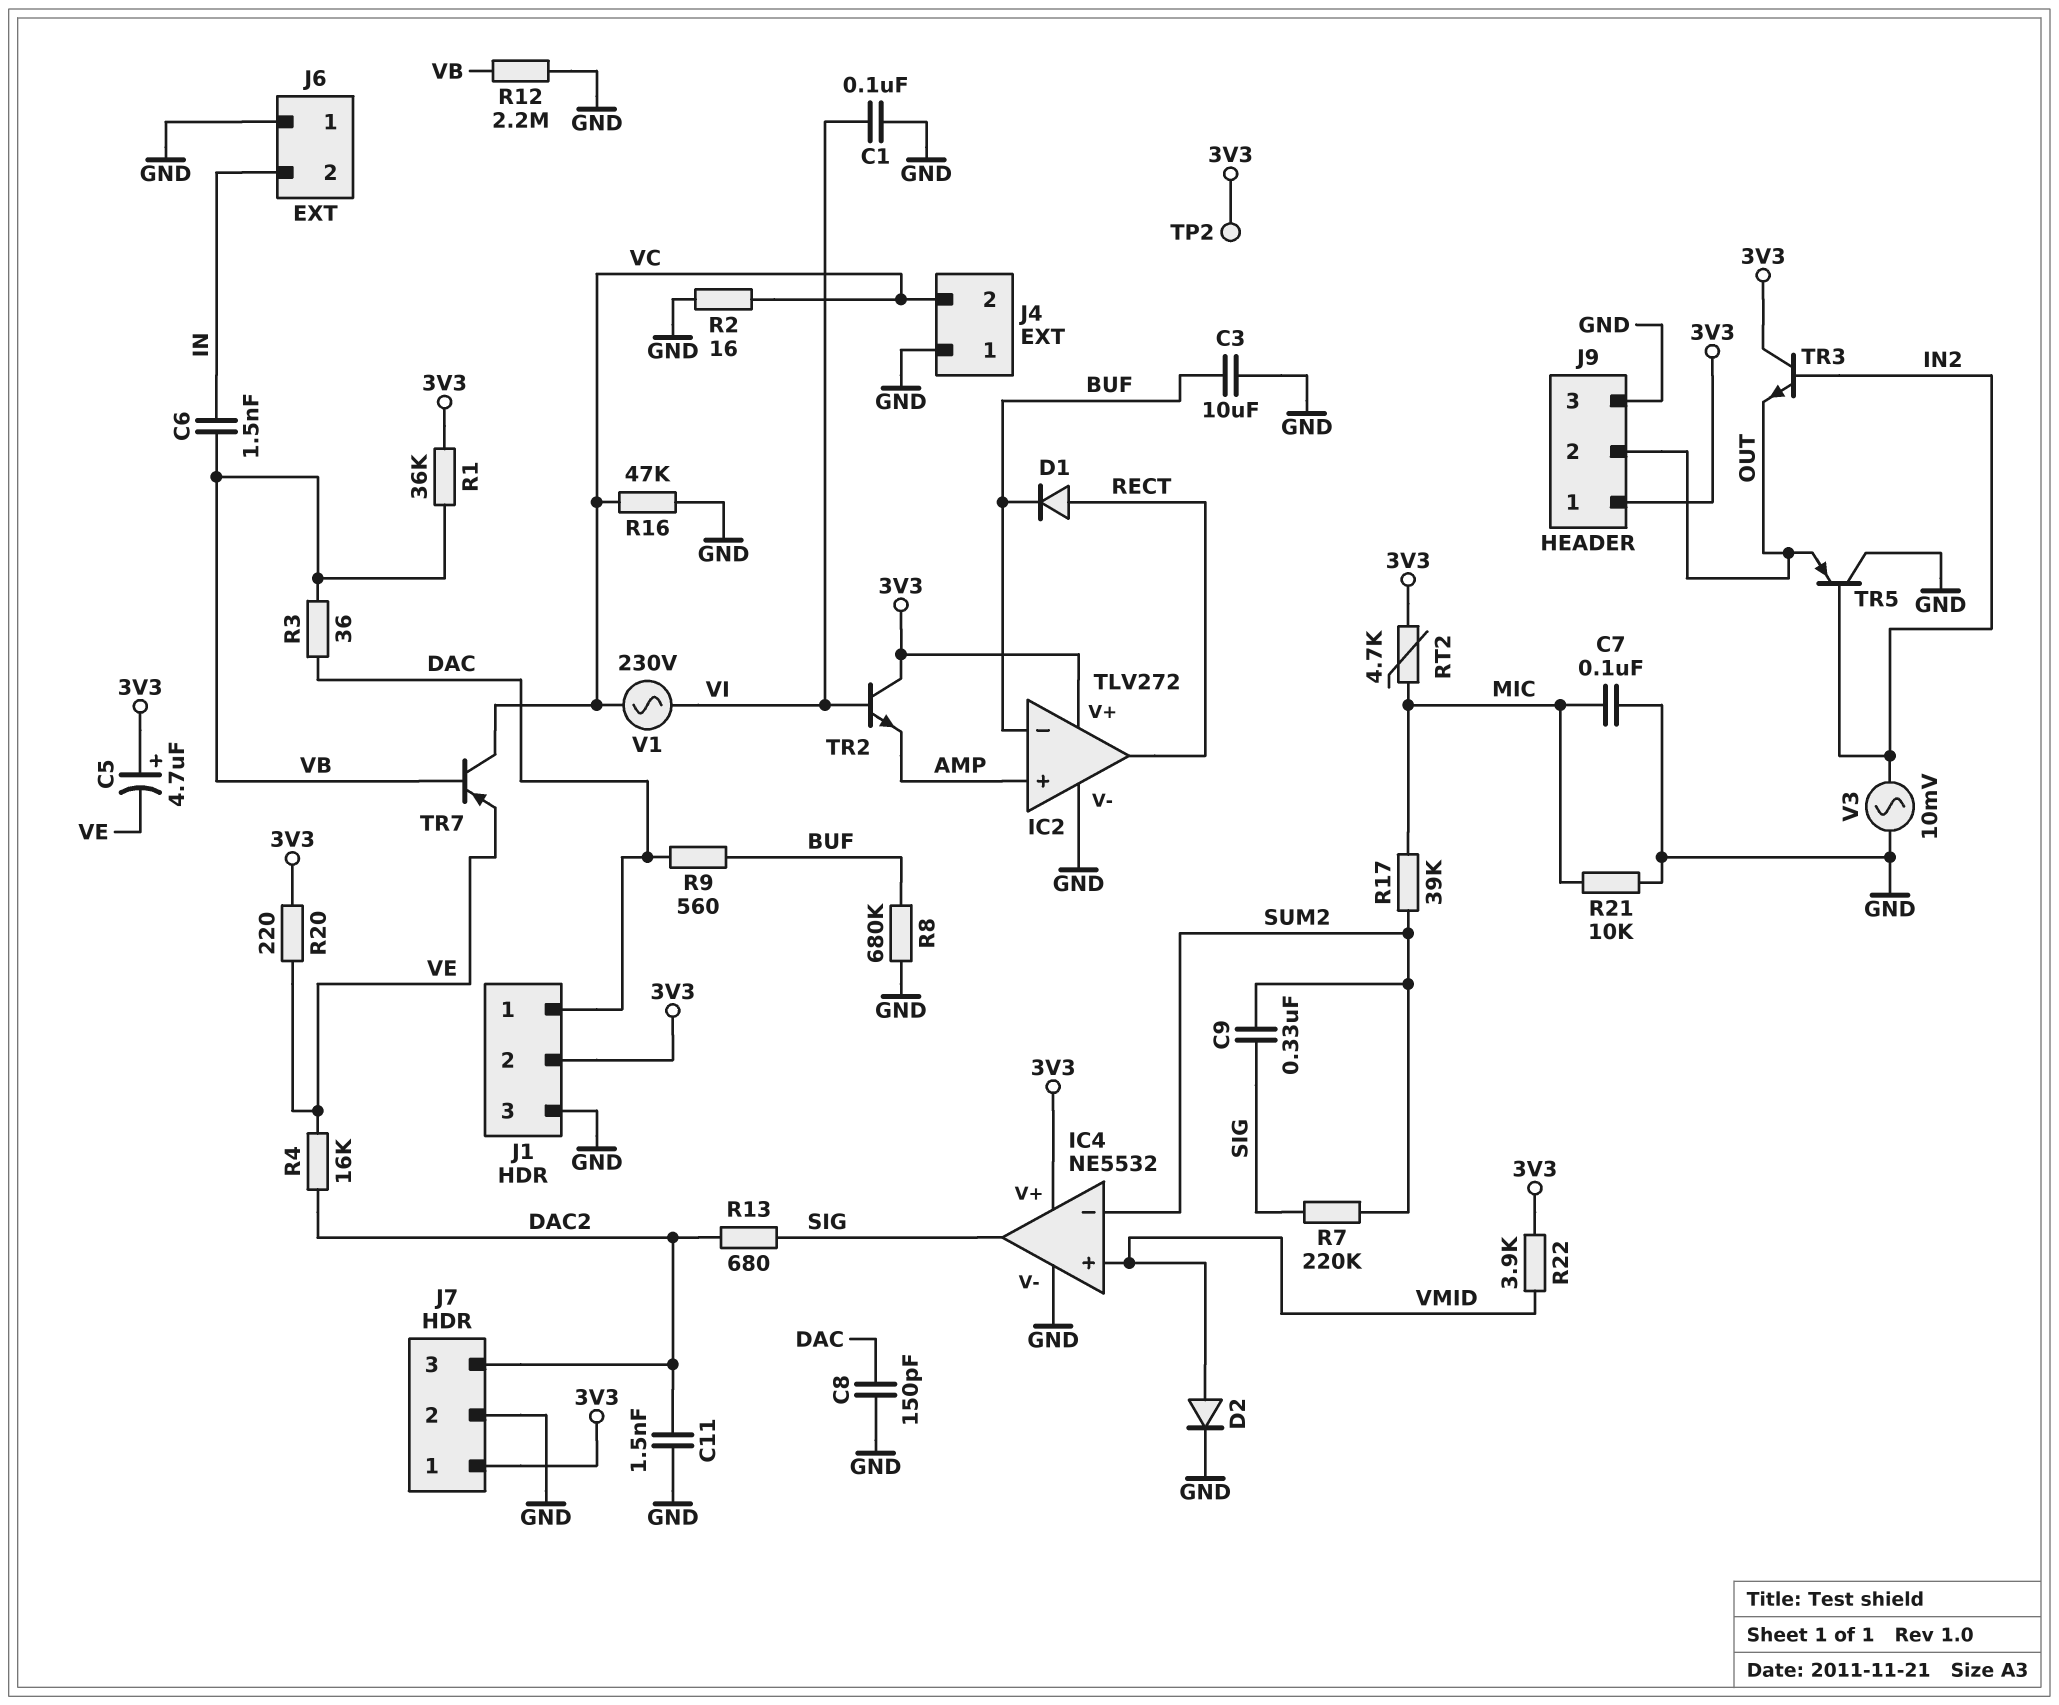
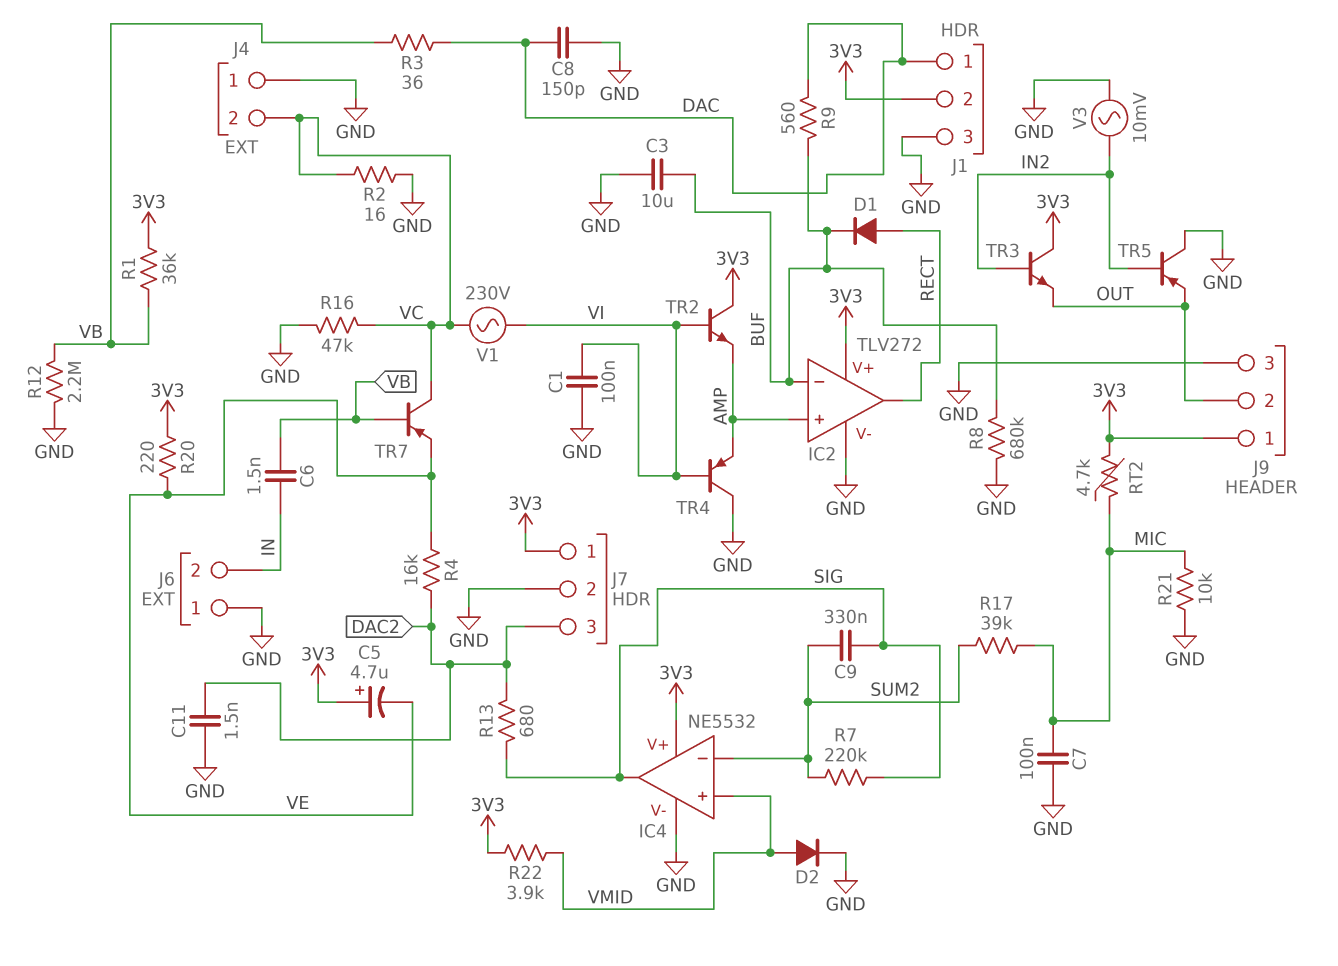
TP2: test point (3V3) -> none
TR4: none -> PNP (B VI, C GND, E AMP)

